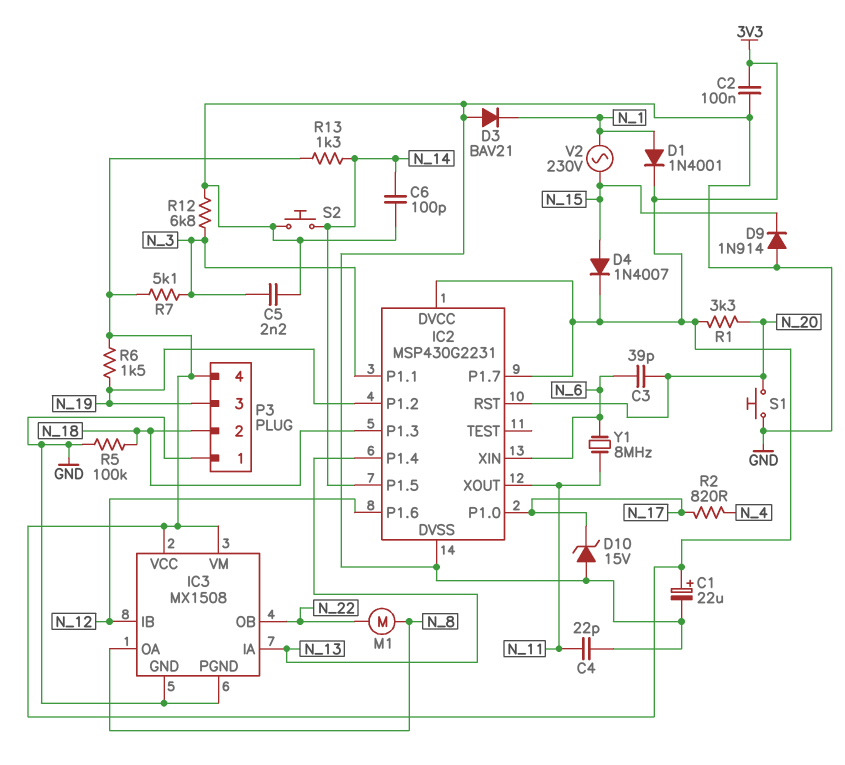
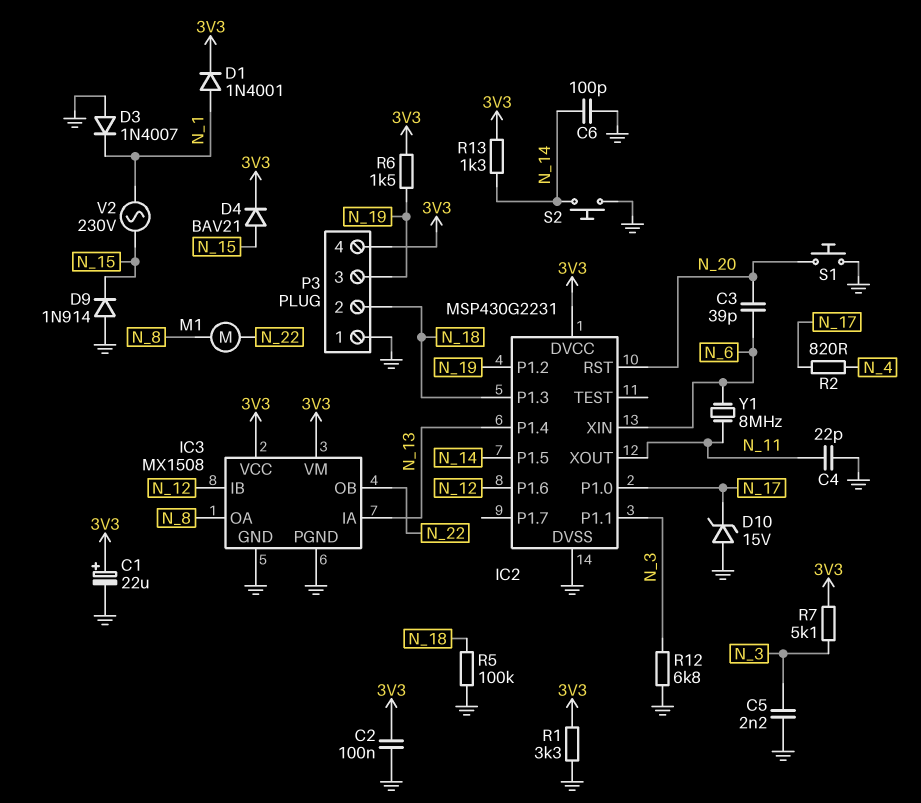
D3: diode BAV21 (A GND, K N_1) -> diode 1N4007 (A GND, K N_1)
D4: diode 1N4007 (A N_15, K 3V3) -> diode BAV21 (A N_15, K 3V3)
IC2 pin P1.7: 3V3 -> none
R1: 3.3k (3V3, N_20) -> 3.3k (3V3, GND)

